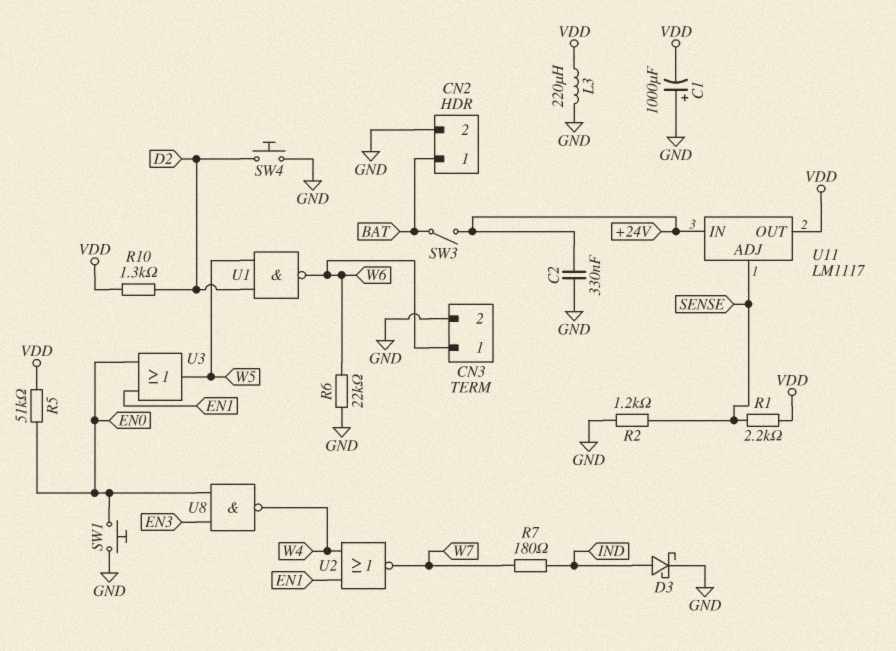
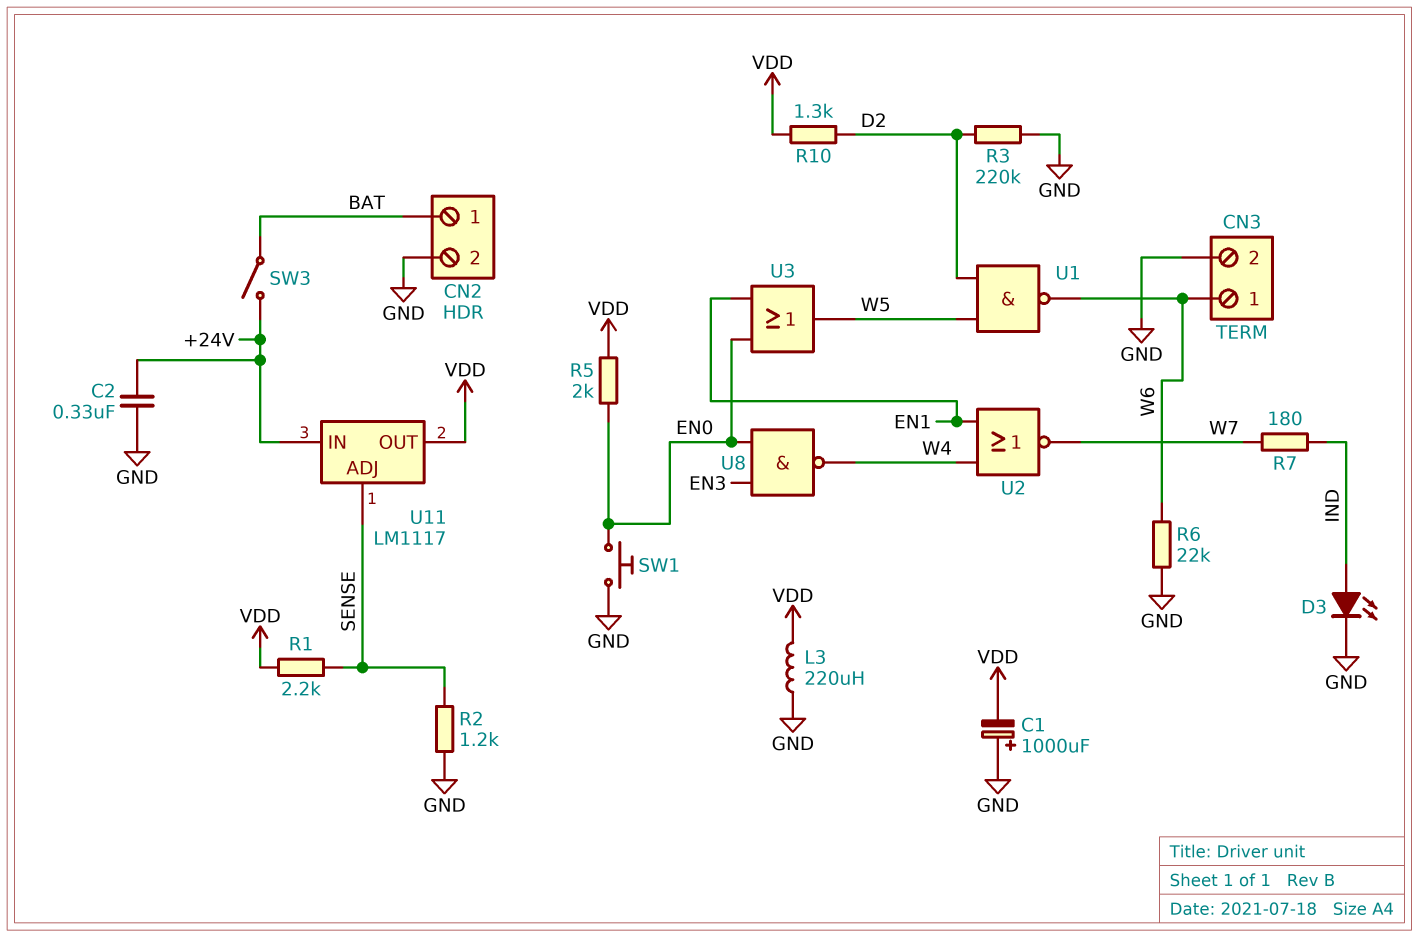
D3: schottky (A IND, K GND) -> LED (A IND, K GND)
R3: none -> 220k (D2, GND)
R5: 51k (EN0, VDD) -> 2k (EN0, VDD)
SW4: button (D2, GND) -> none

